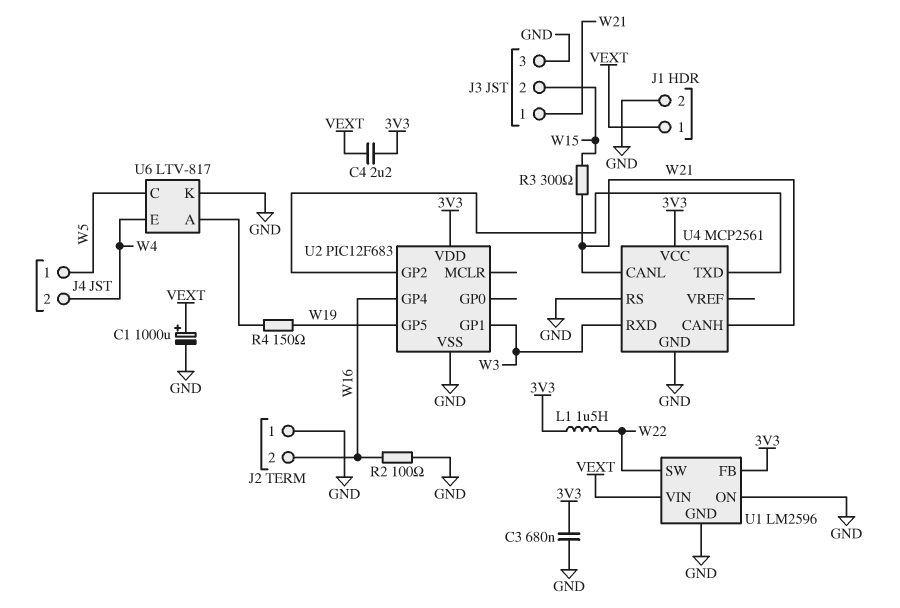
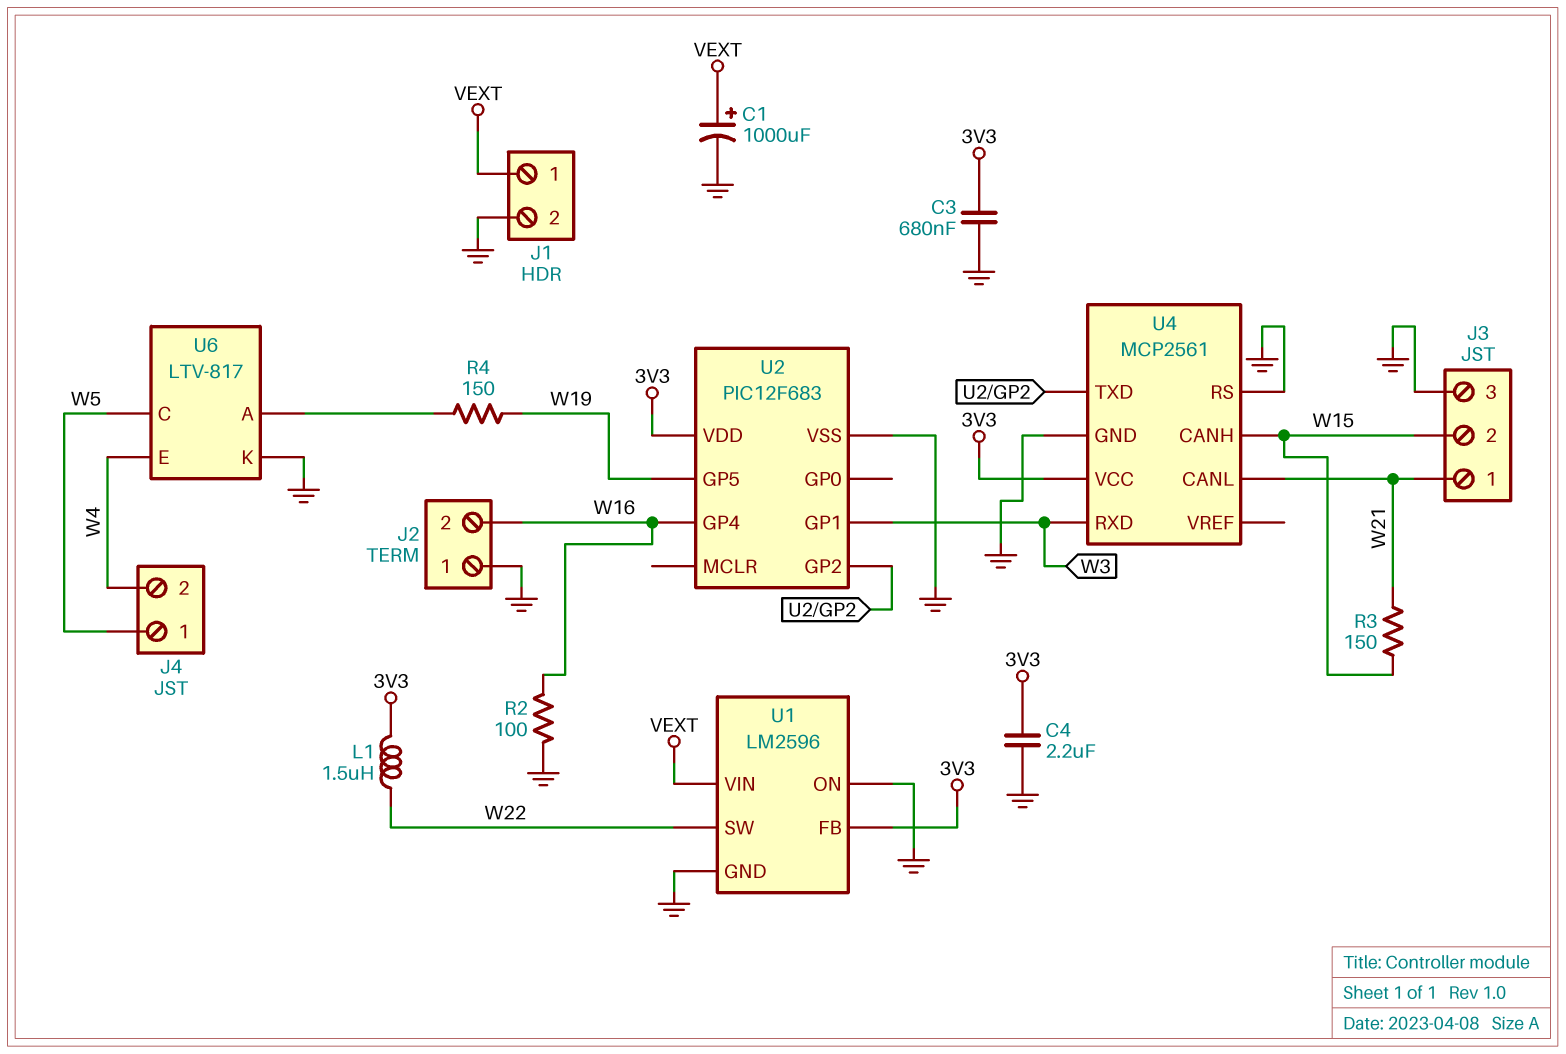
C4: 2.2uF (3V3, VEXT) -> 2.2uF (3V3, GND)
R3: 300 (W15, W21) -> 150 (W15, W21)
U4 pin CANH: W21 -> W15

